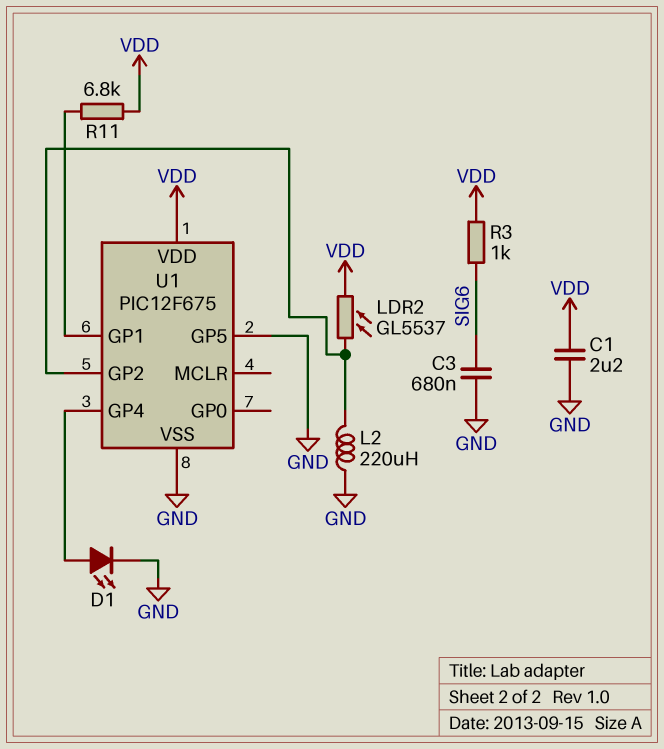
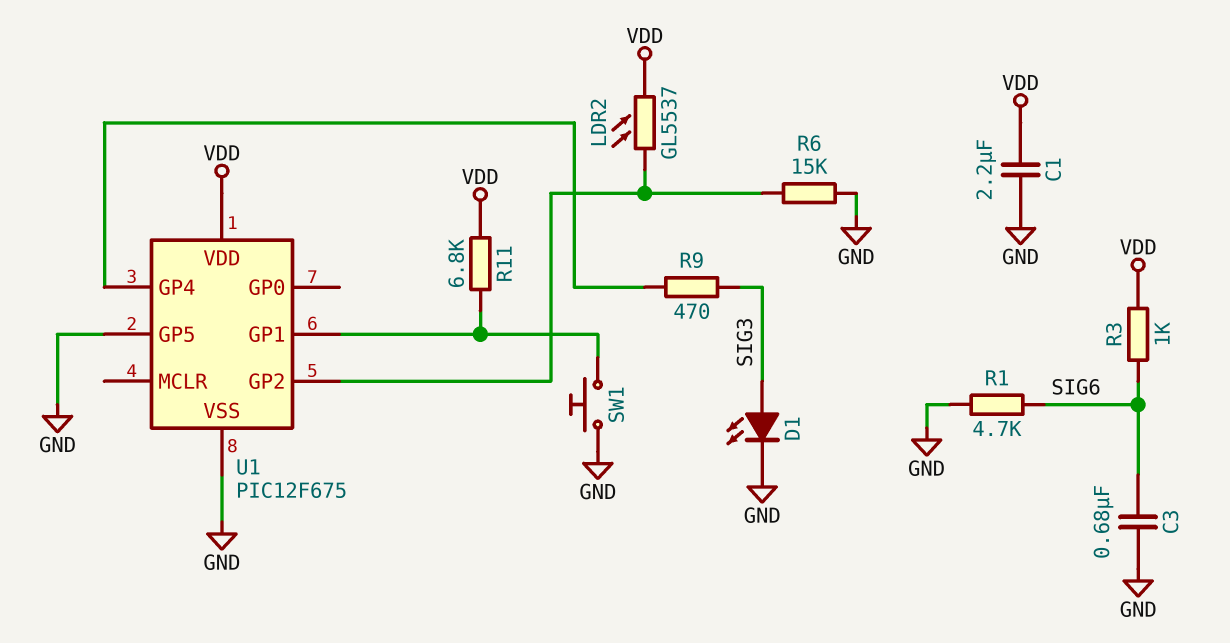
D1: LED (A U1/GP4, K GND) -> LED (A SIG3, K GND)
L2: 220uH (GND, U1/GP2) -> none
R1: none -> 4.7k (GND, SIG6)
R6: none -> 15k (GND, U1/GP2)
R9: none -> 470 (SIG3, U1/GP4)
SW1: none -> button (GND, U1/GP1)

